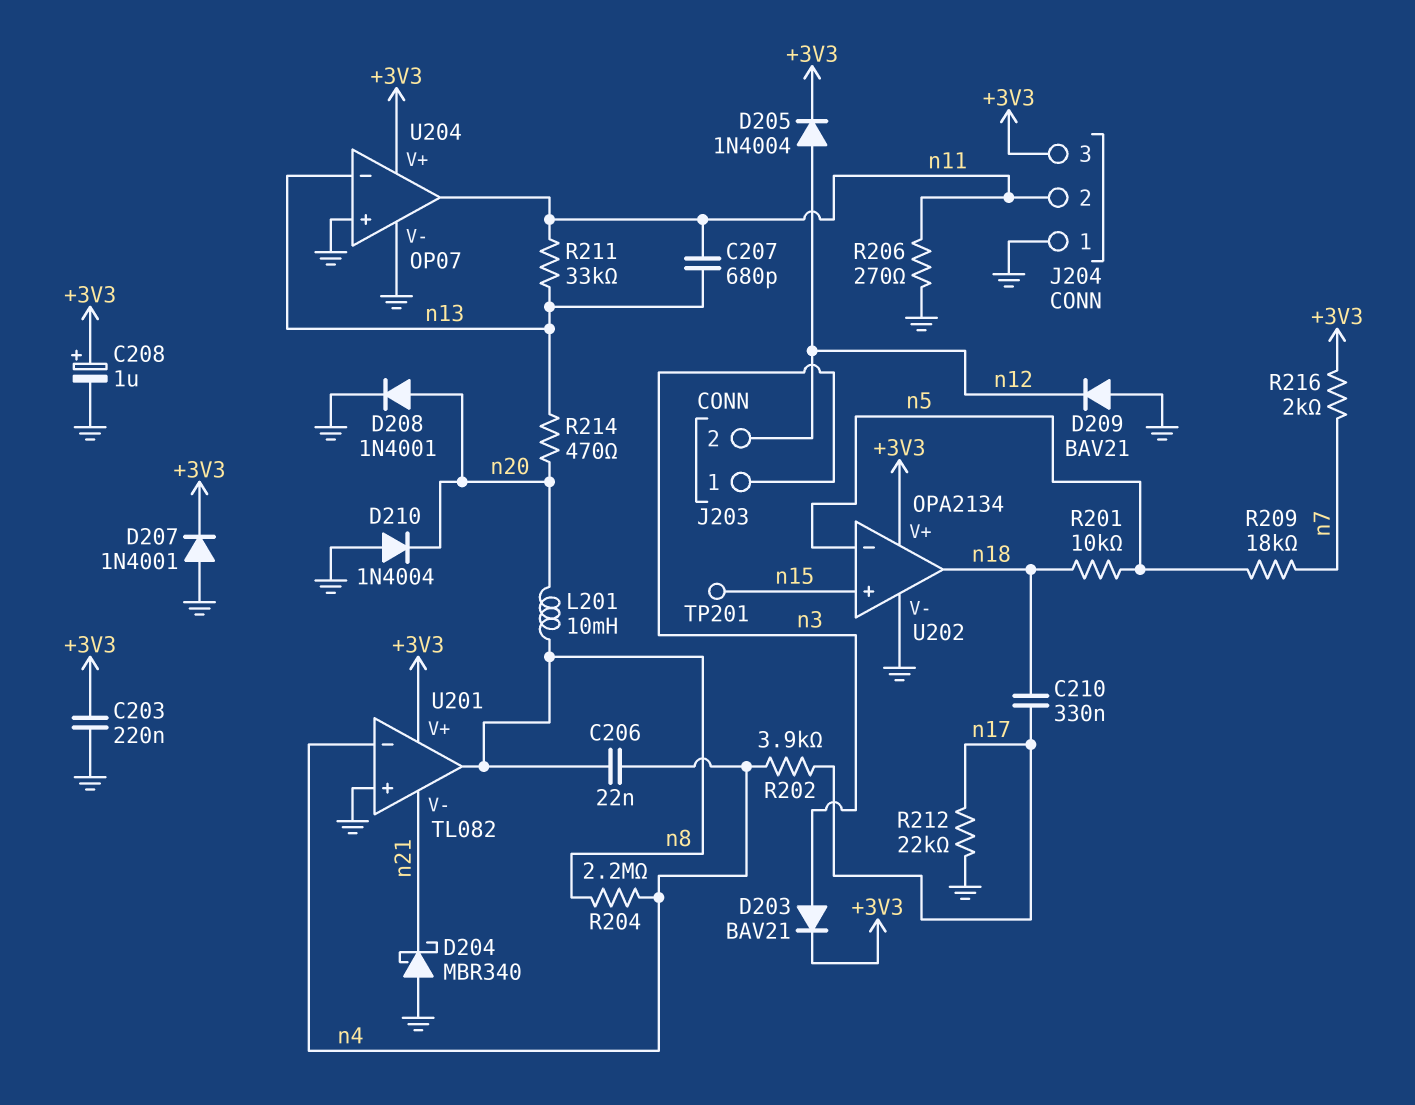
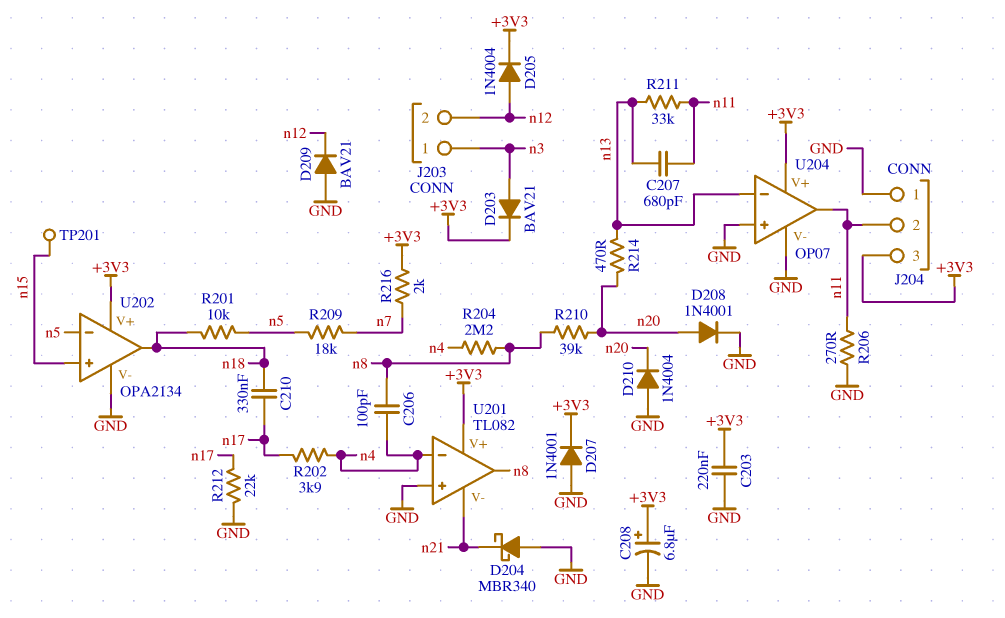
C206: 22nF (n4, n8) -> 100pF (n4, n8)
C208: 1uF (plus +3V3, minus GND) -> 6.8uF (plus +3V3, minus GND)
L201: 10mH (n8, n20) -> none
R210: none -> 39k (n8, n20)

